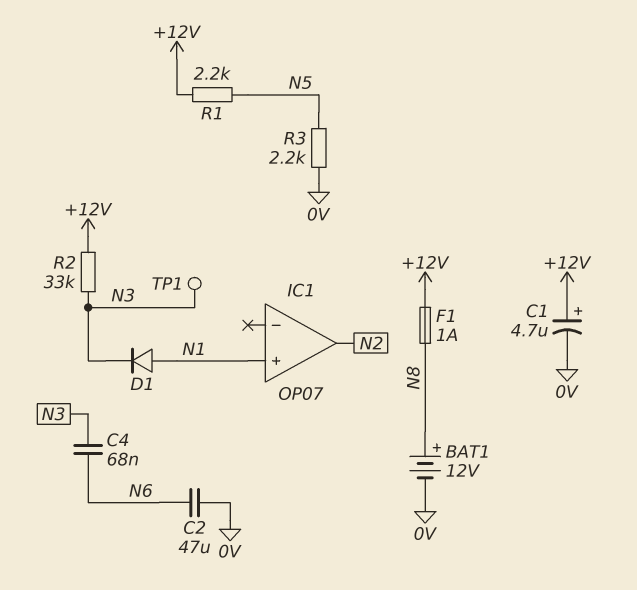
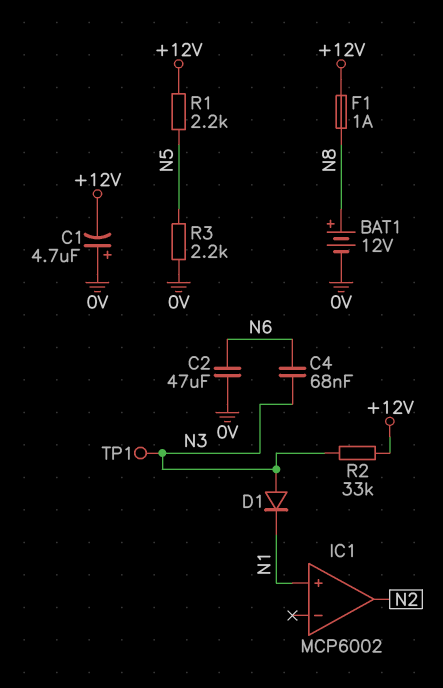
C1: 4.7uF (plus +12V, minus 0V) -> 4.7uF (plus 0V, minus +12V)
D1: diode (A N1, K N3) -> diode (A N3, K N1)
IC1: OP07 -> MCP6002

